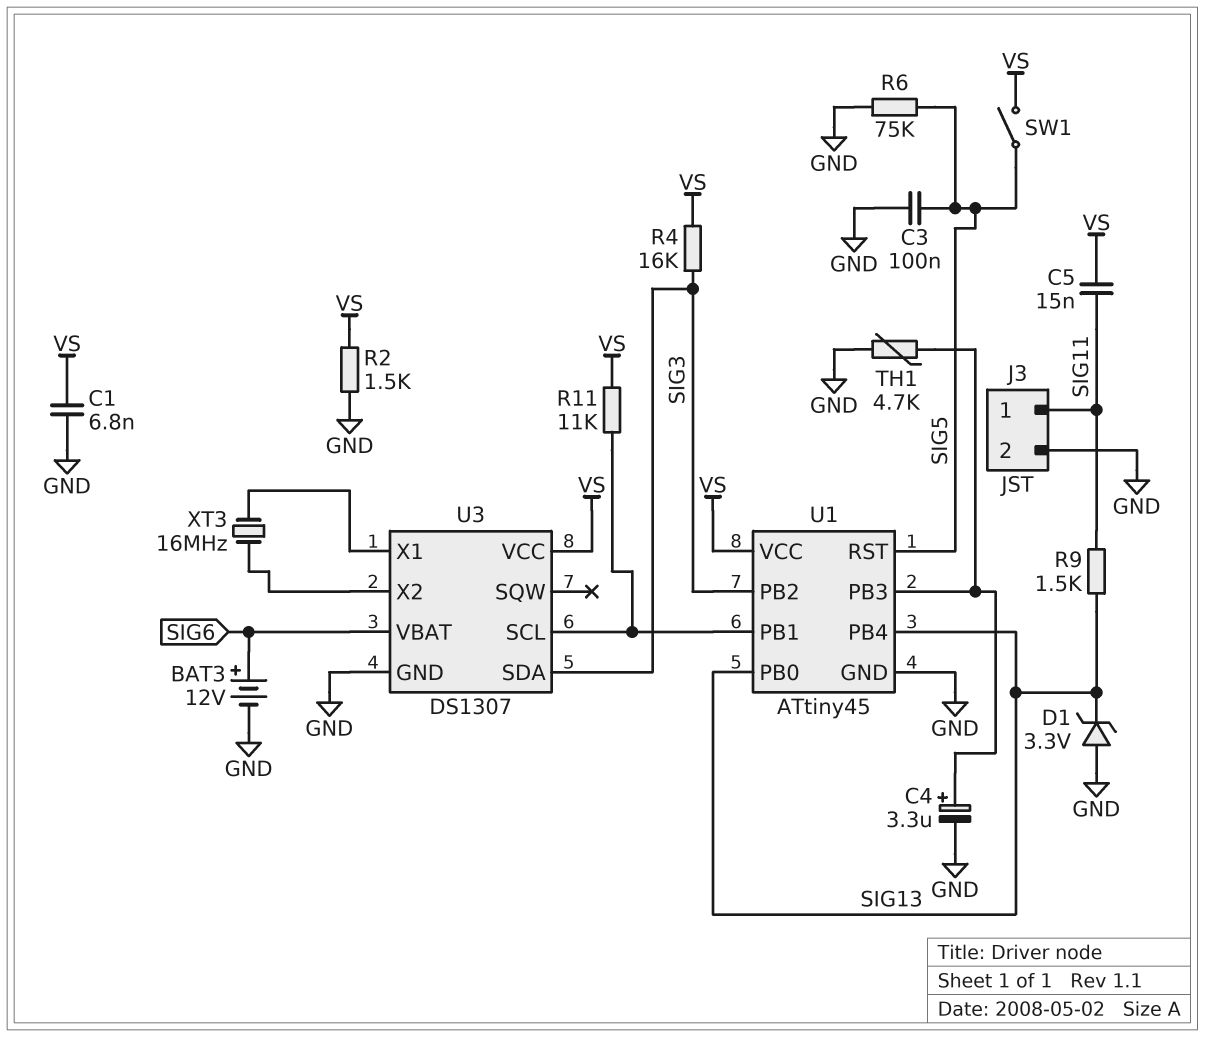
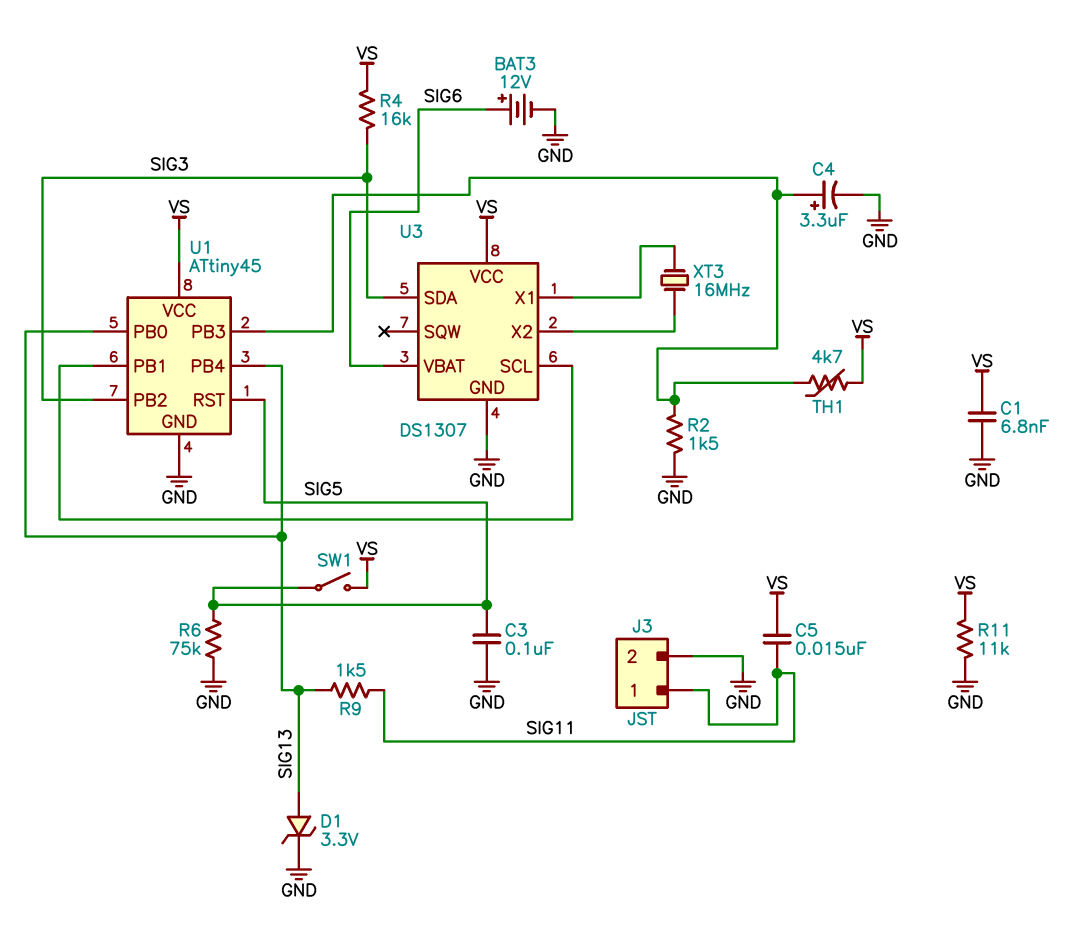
D1: zener 3.3V (A GND, K SIG13) -> zener 3.3V (A SIG13, K GND)
R2: 1.5k (GND, VS) -> 1.5k (GND, U1/PB3)
R11: 11k (U1/PB1, VS) -> 11k (GND, VS)
TH1: 4.7k (GND, U1/PB3) -> 4.7k (U1/PB3, VS)

